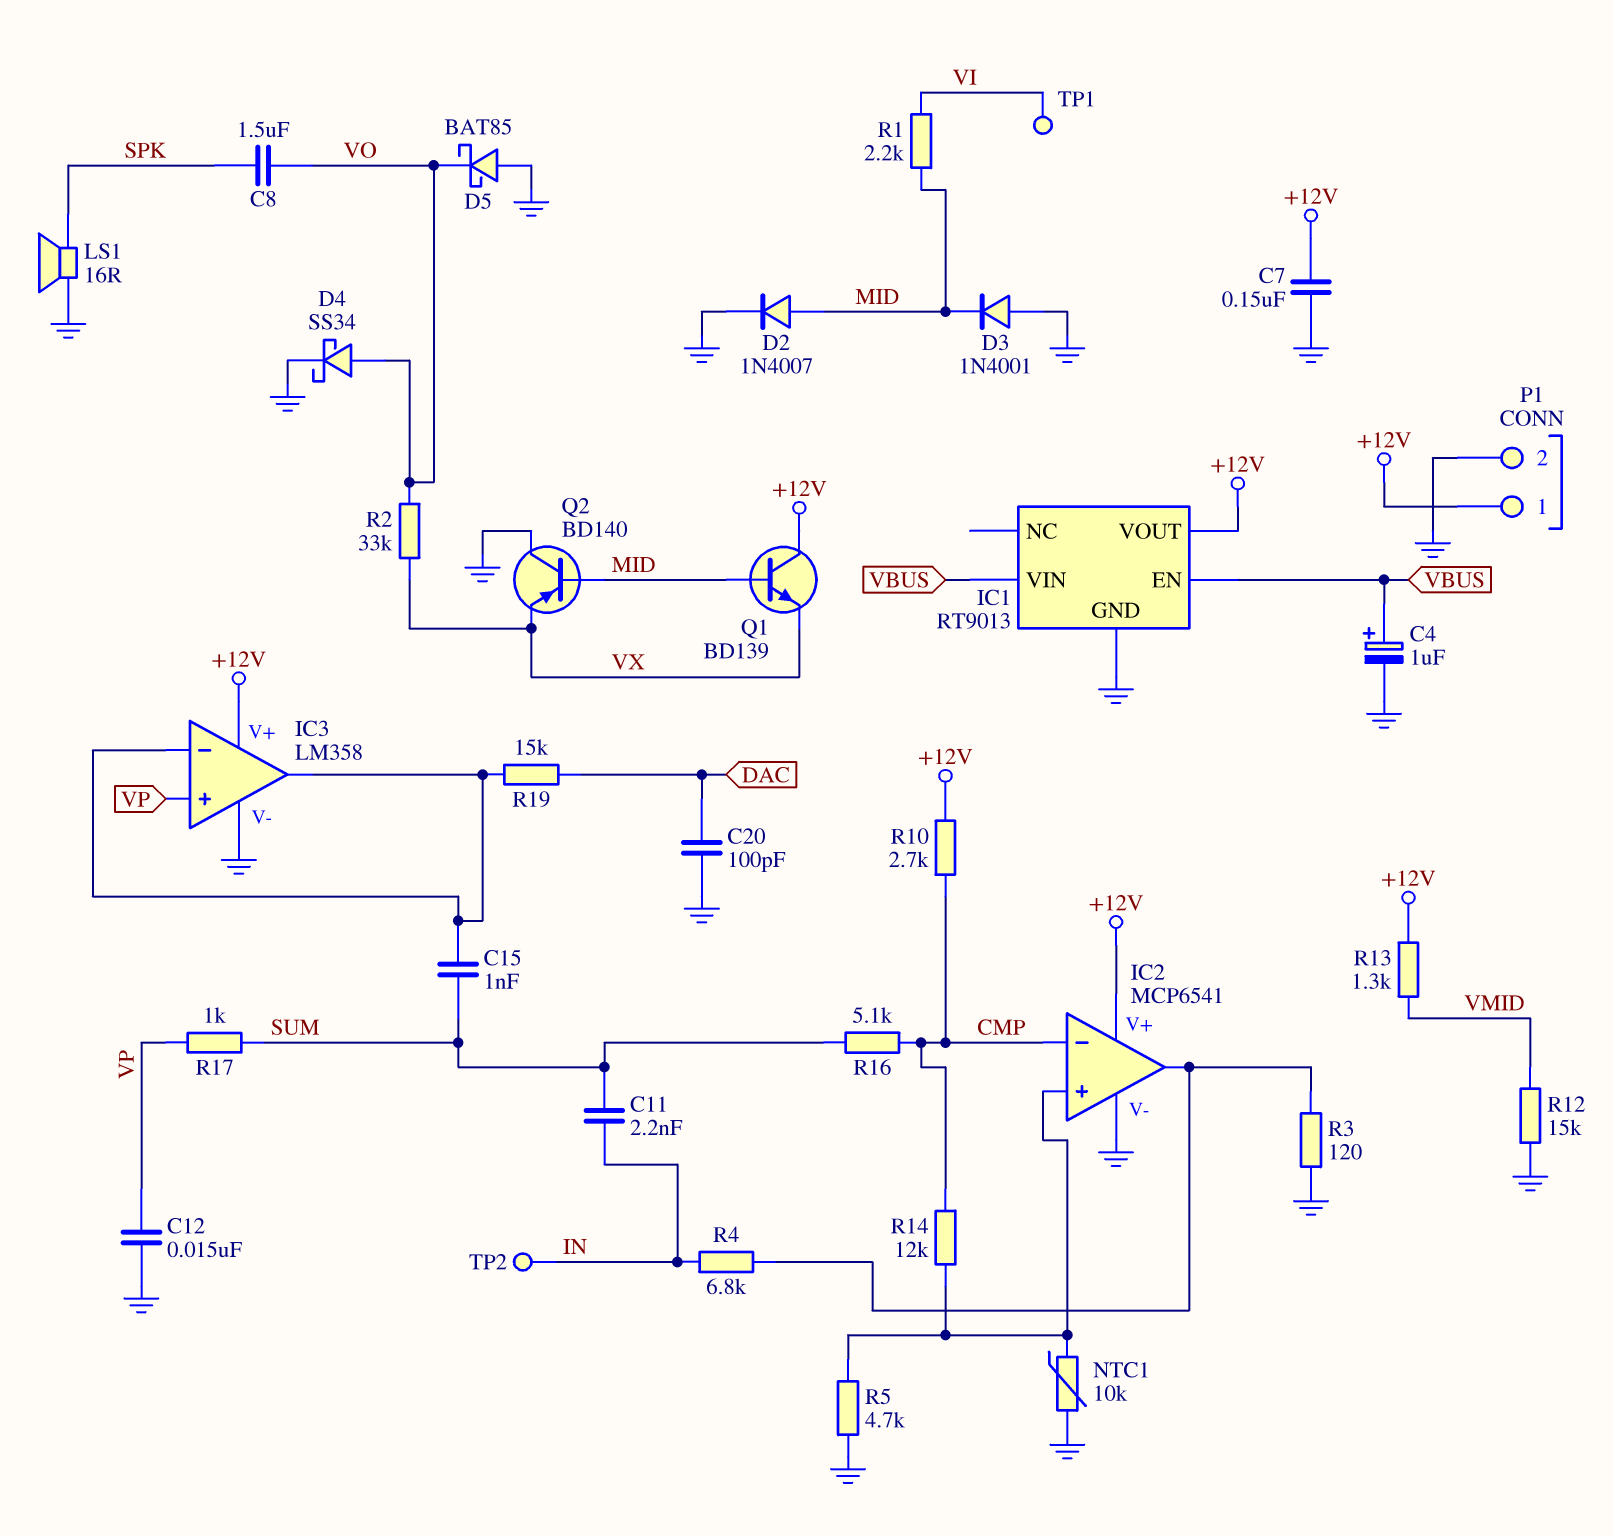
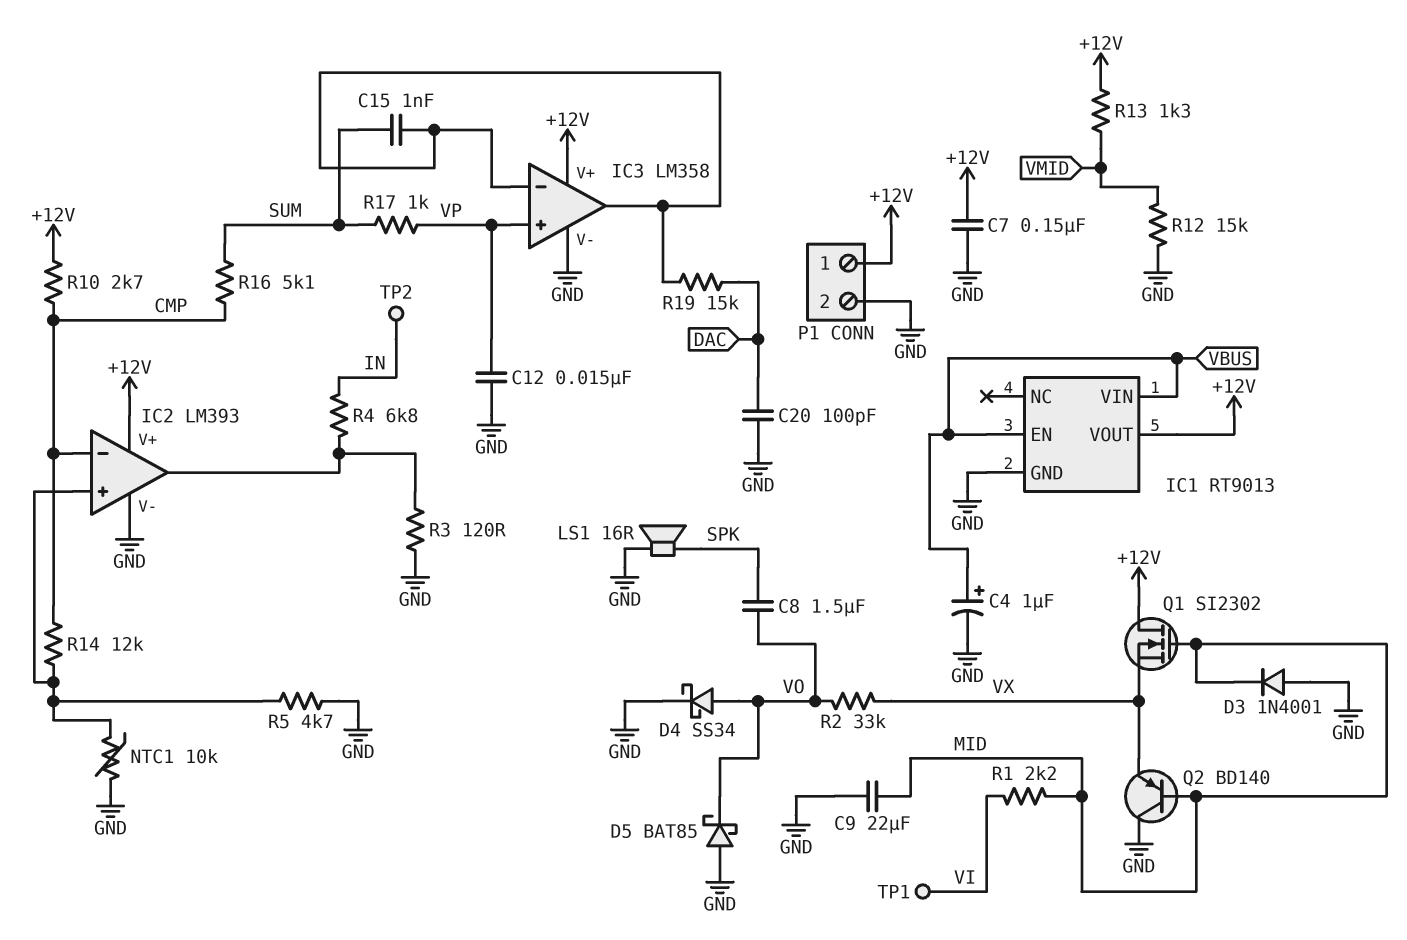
C9: none -> 22uF (GND, MID)
C11: 2.2nF (IN, SUM) -> none
D2: diode 1N4007 (A MID, K GND) -> none
IC2: MCP6541 -> LM393
Q1: NPN BD139 (B MID, C +12V, E VX) -> NMOS SI2302 (G MID, D +12V, S VX)

